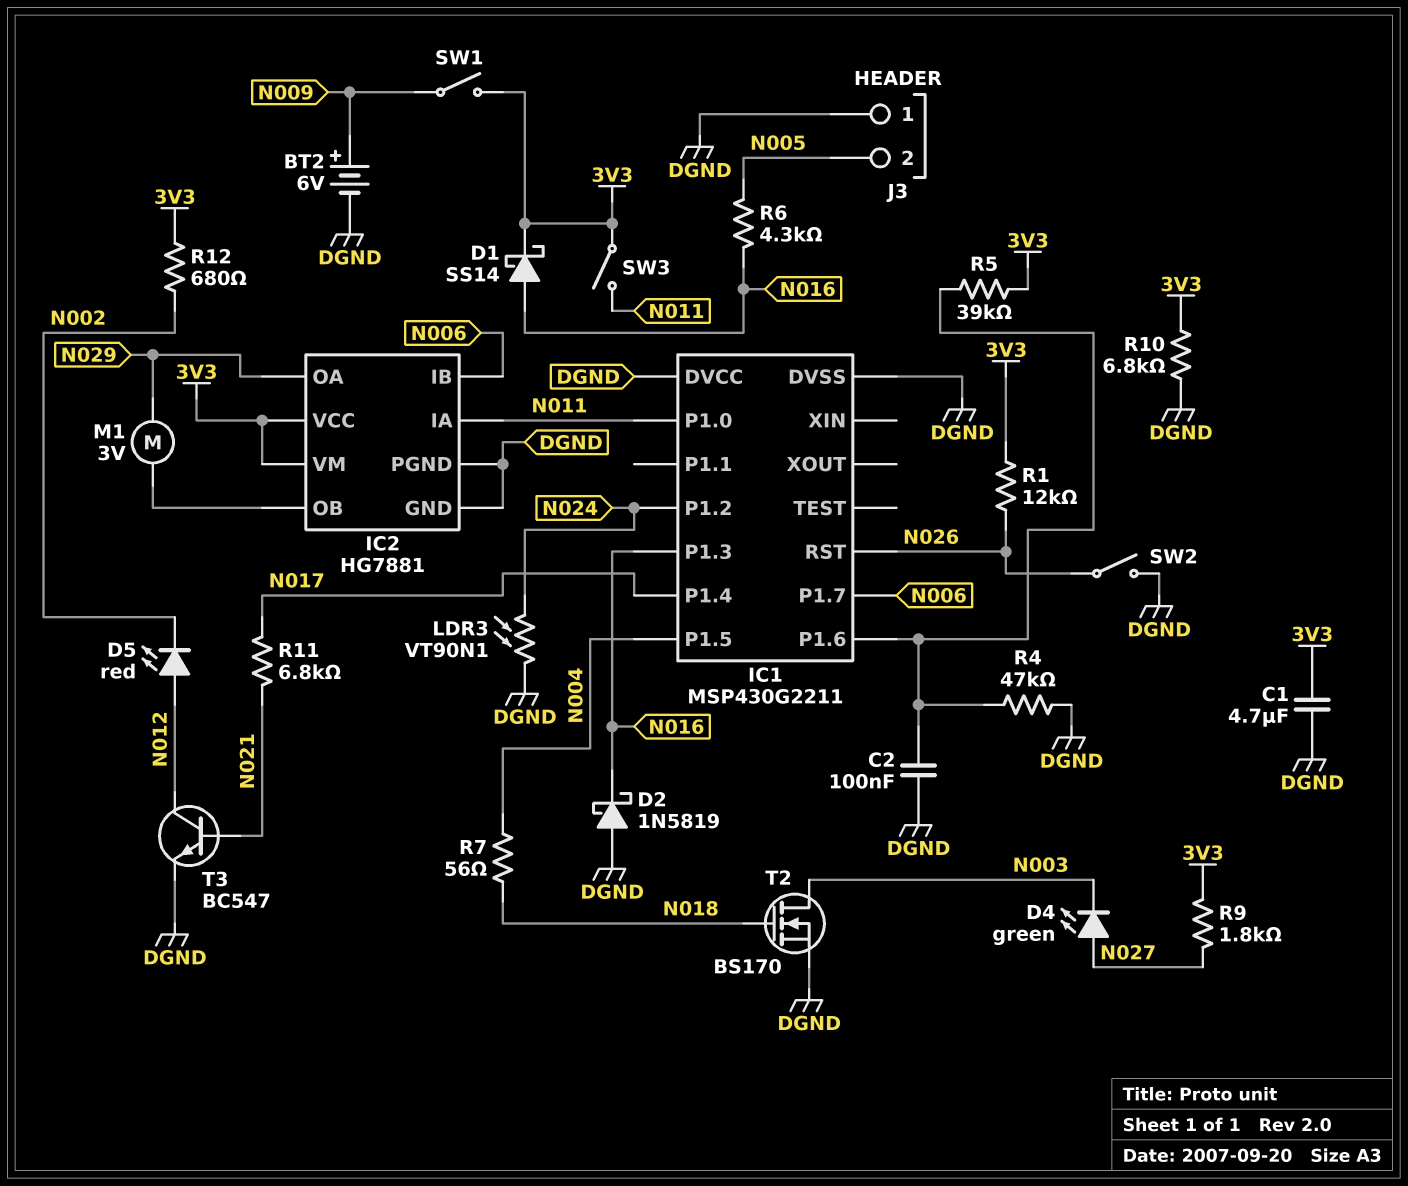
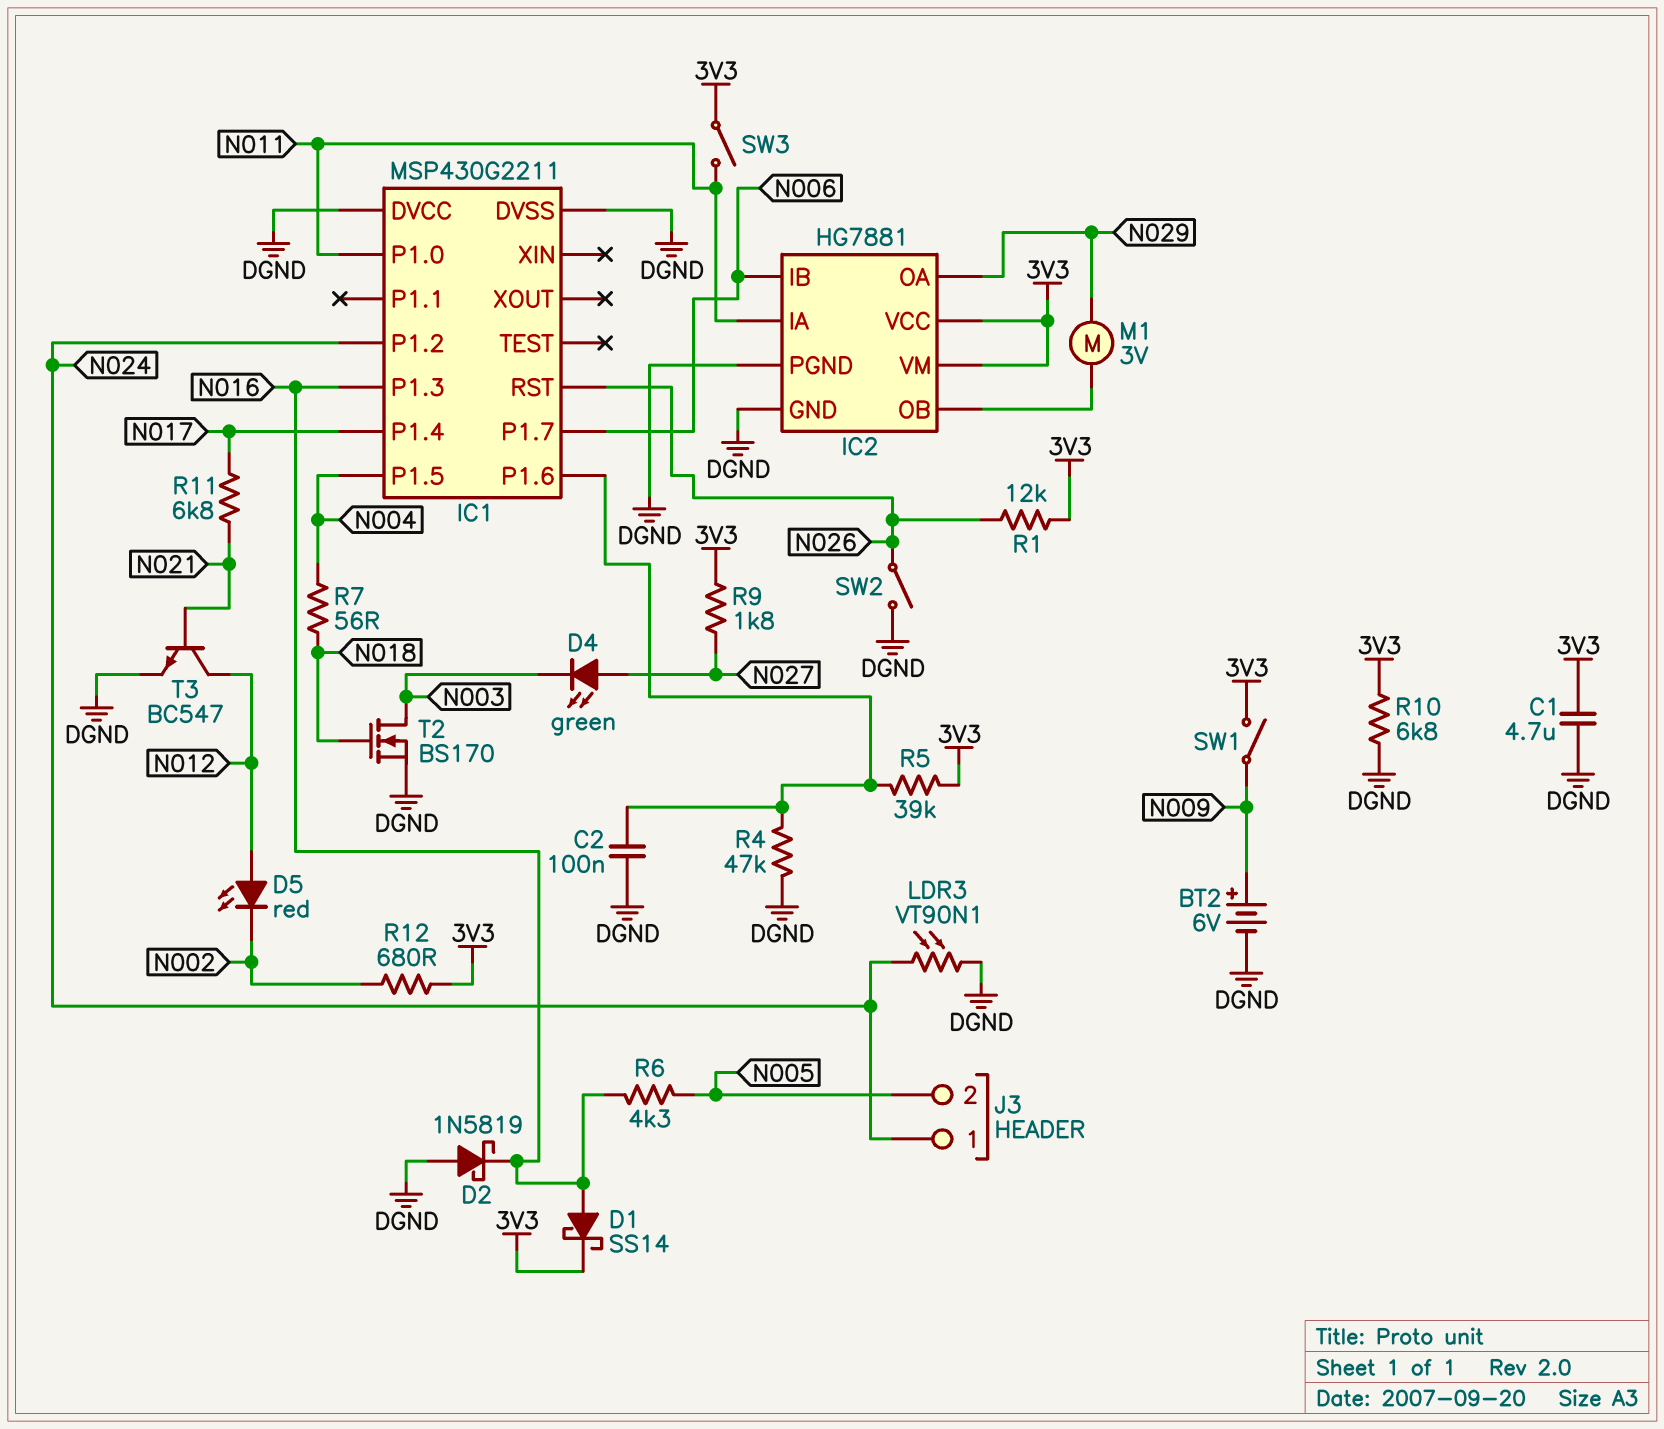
J3 pin 1: DGND -> N024

